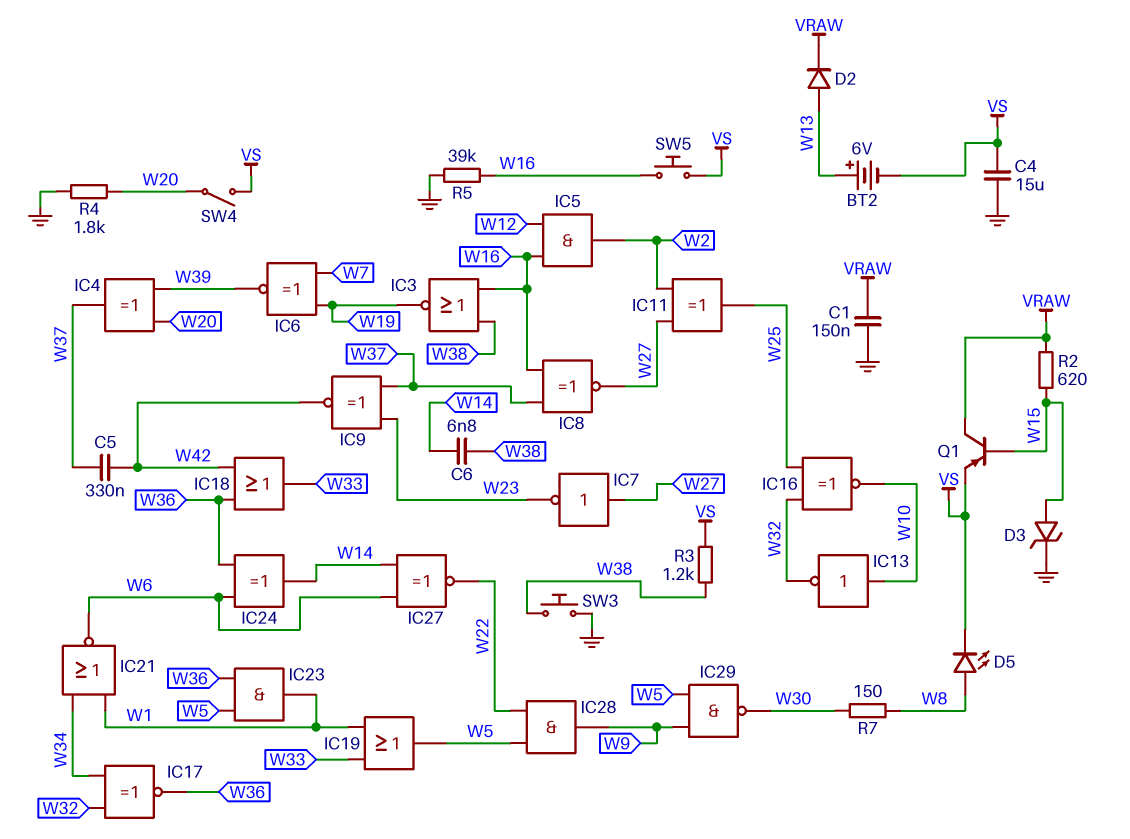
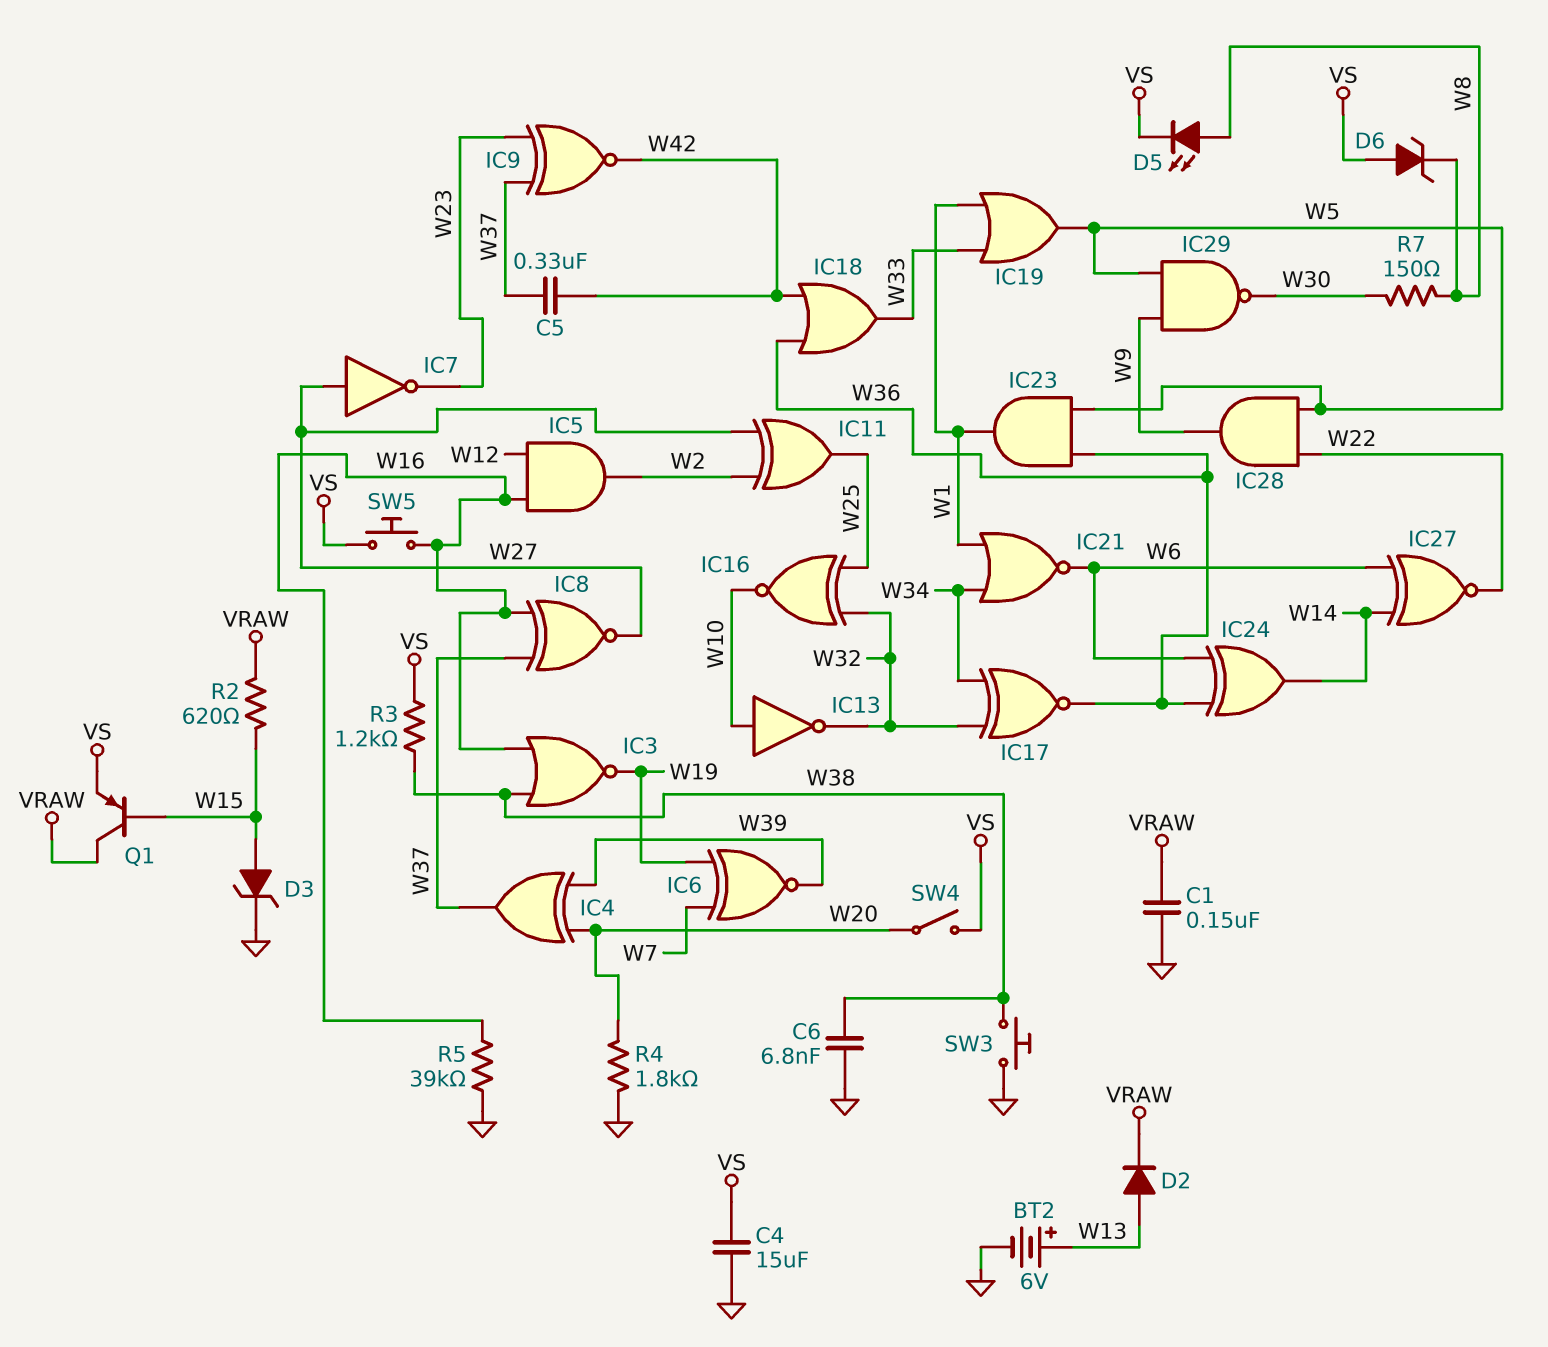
BT2: 6V (plus W13, minus VS) -> 6V (plus W13, minus GND)
C6: 6.8nF (W14, W38) -> 6.8nF (GND, W38)
D6: none -> zener (A VS, K W8)

